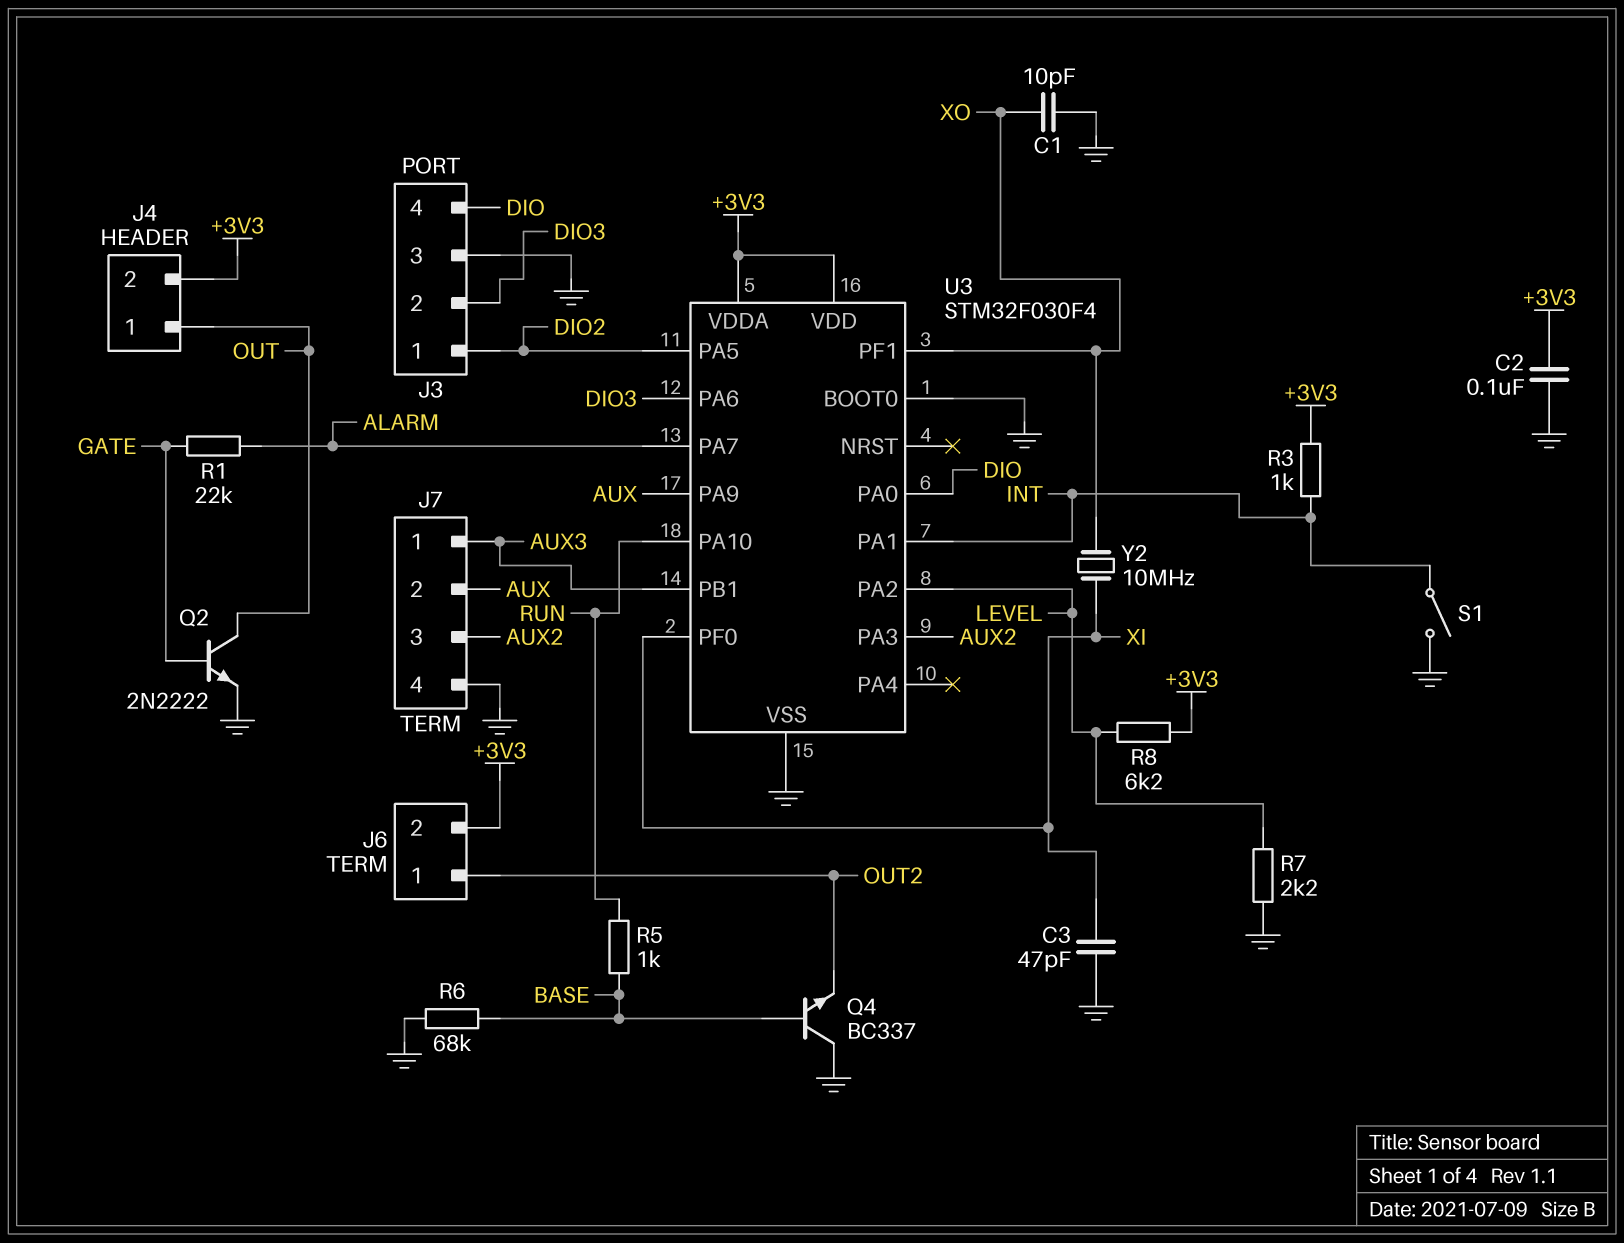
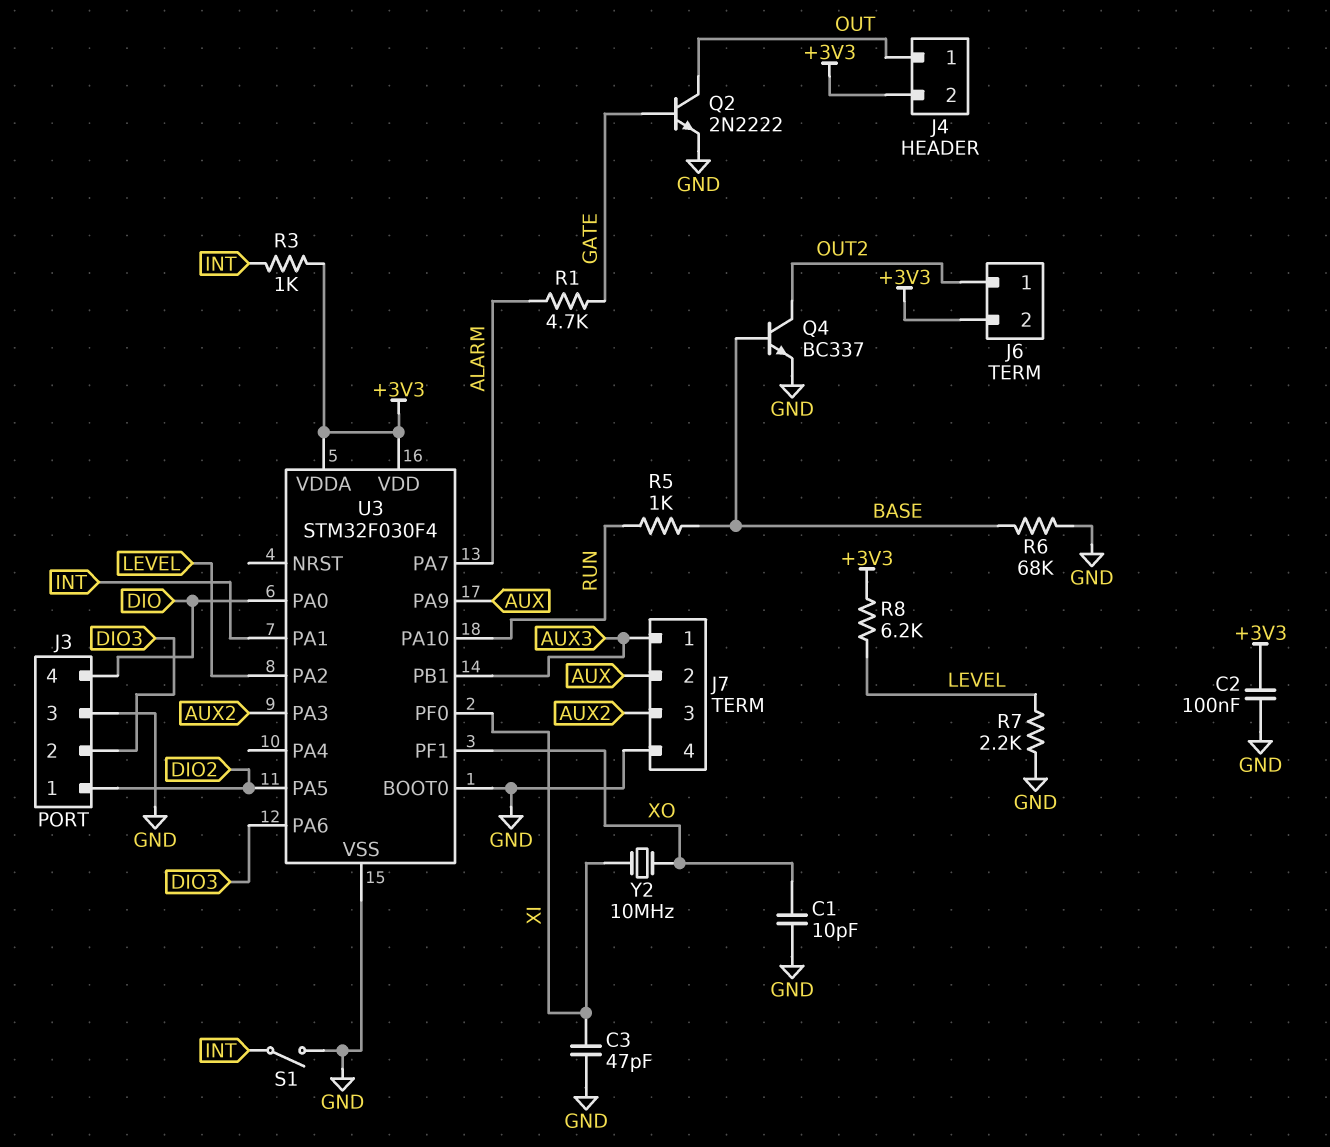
Q4: NPN BC337 (B BASE, C GND, E OUT2) -> NPN BC337 (B BASE, C OUT2, E GND)
R1: 22k (ALARM, GATE) -> 4.7k (ALARM, GATE)

